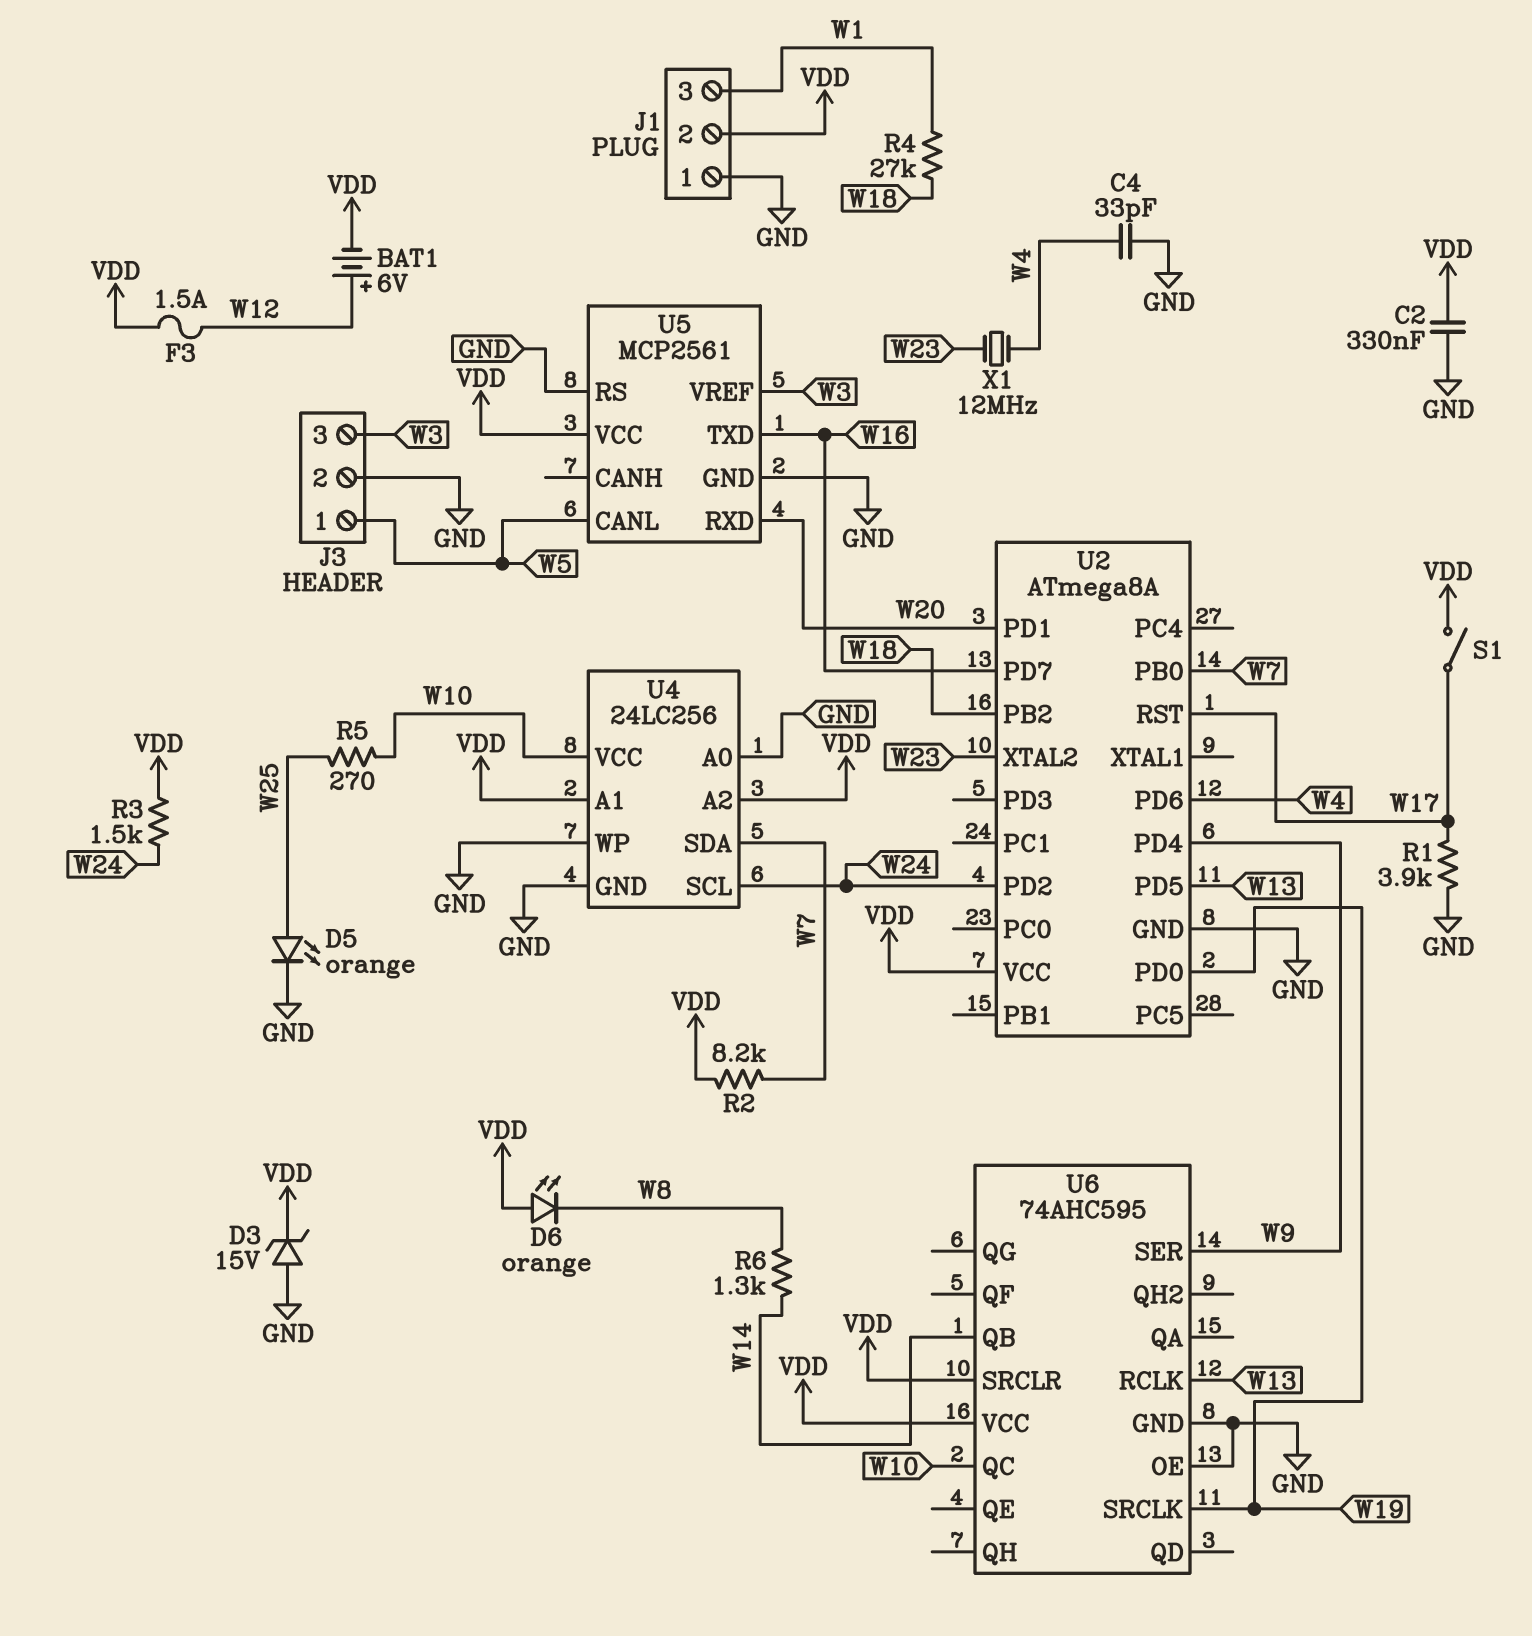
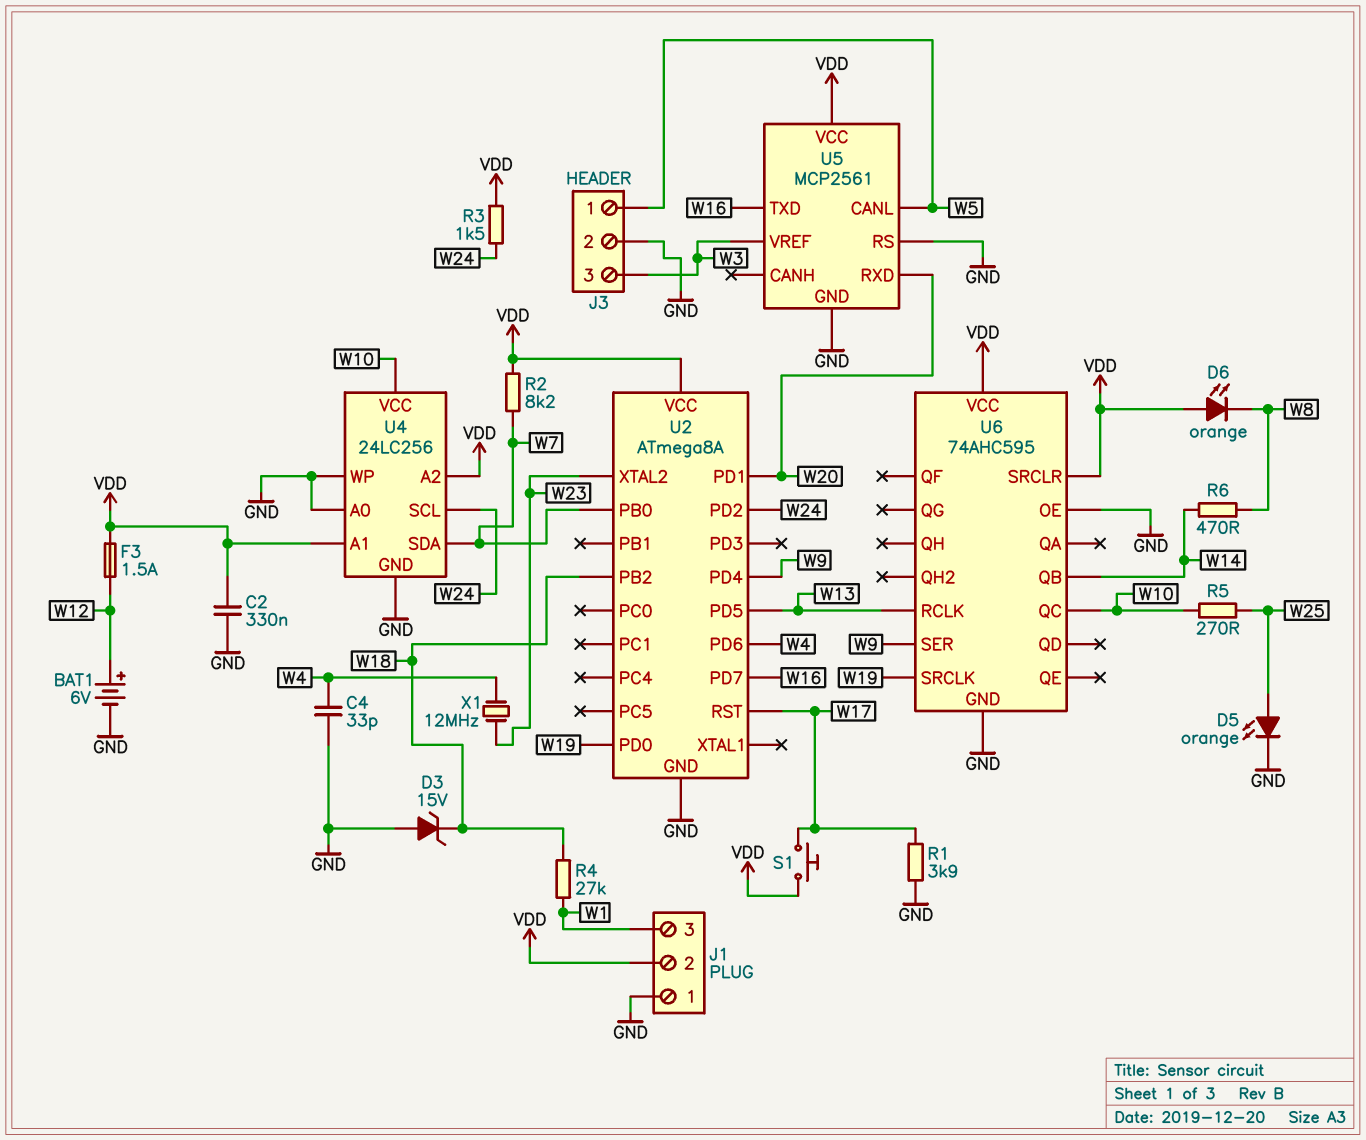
BAT1: 6V (plus W12, minus VDD) -> 6V (plus W12, minus GND)
D3: zener 15V (A GND, K VDD) -> zener 15V (A GND, K W18)
R6: 1.3k (W8, W14) -> 470 (W8, W14)
S1: switch (VDD, W17) -> button (VDD, W17)

